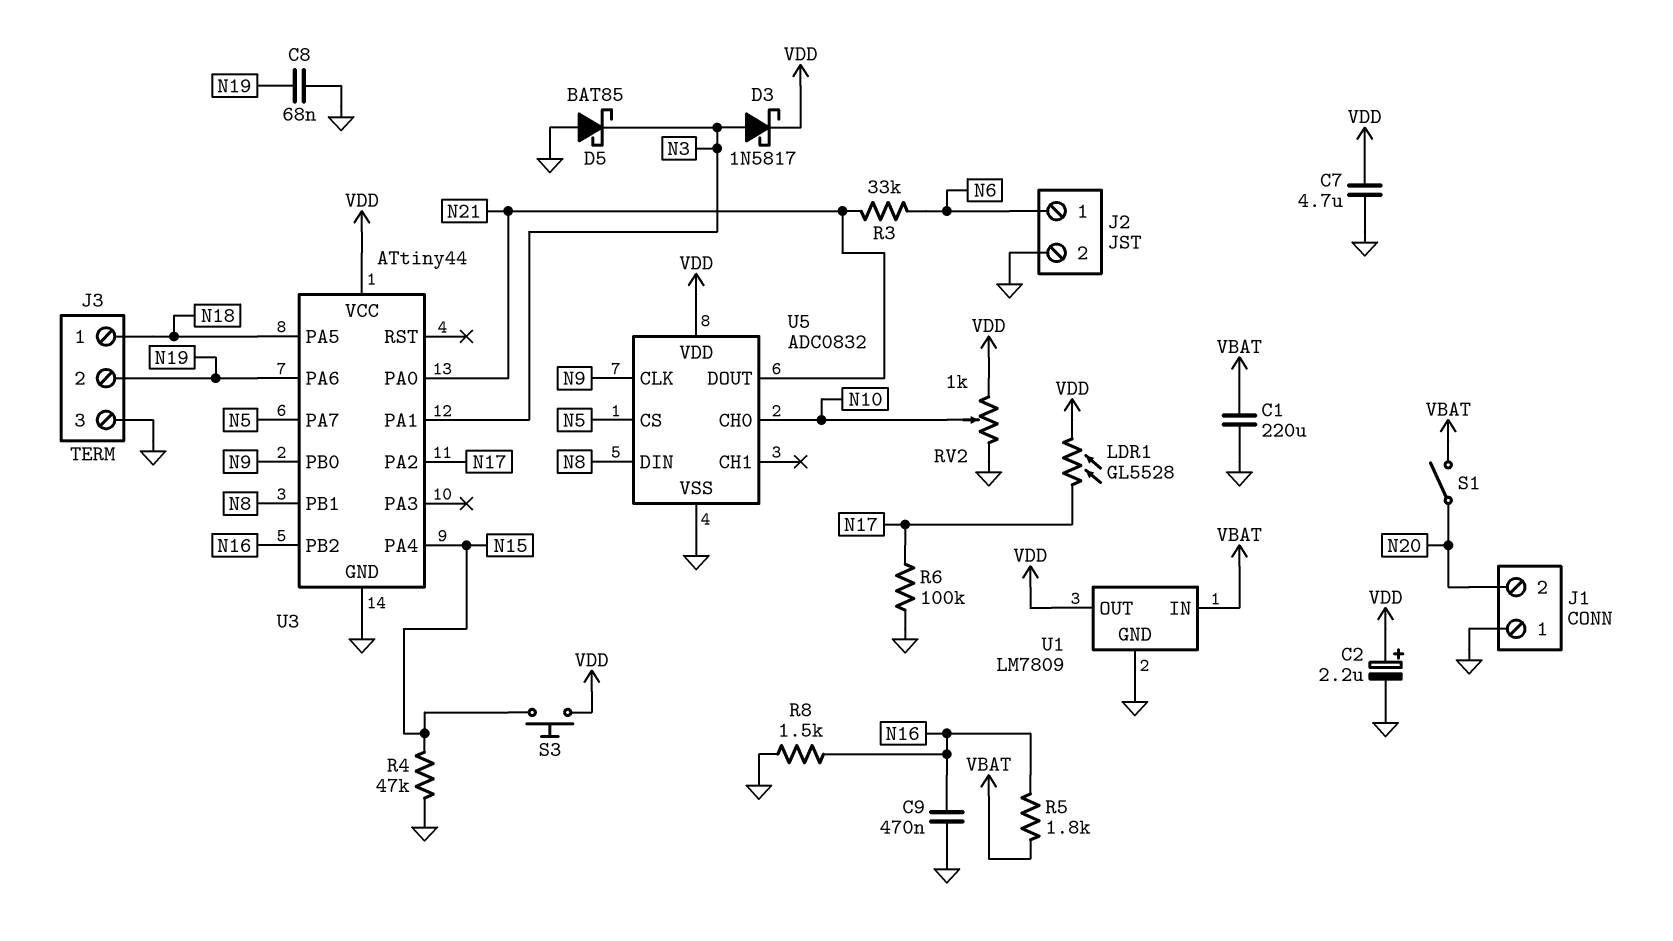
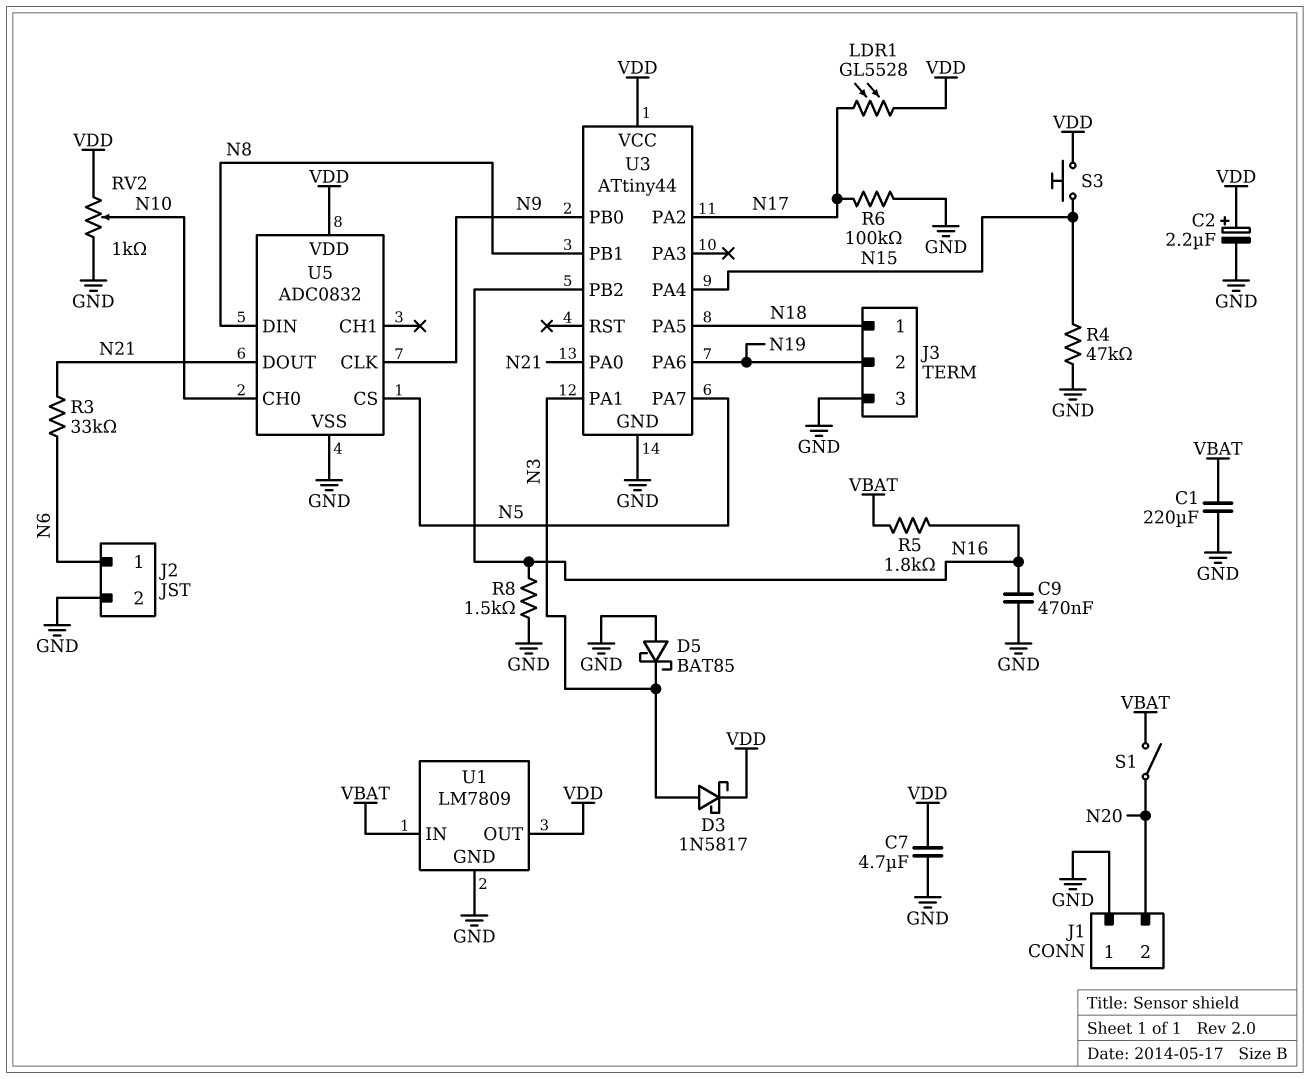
C8: 68nF (GND, N19) -> none

